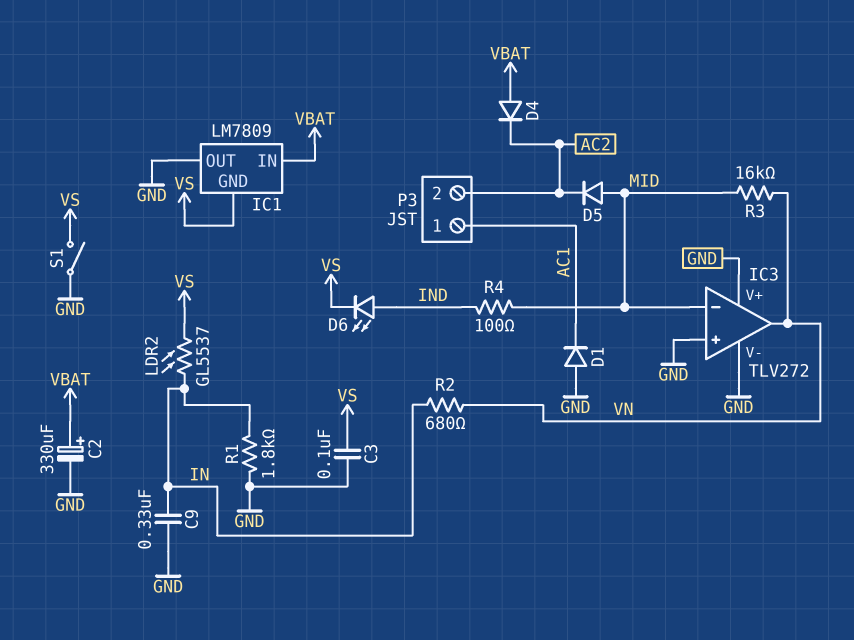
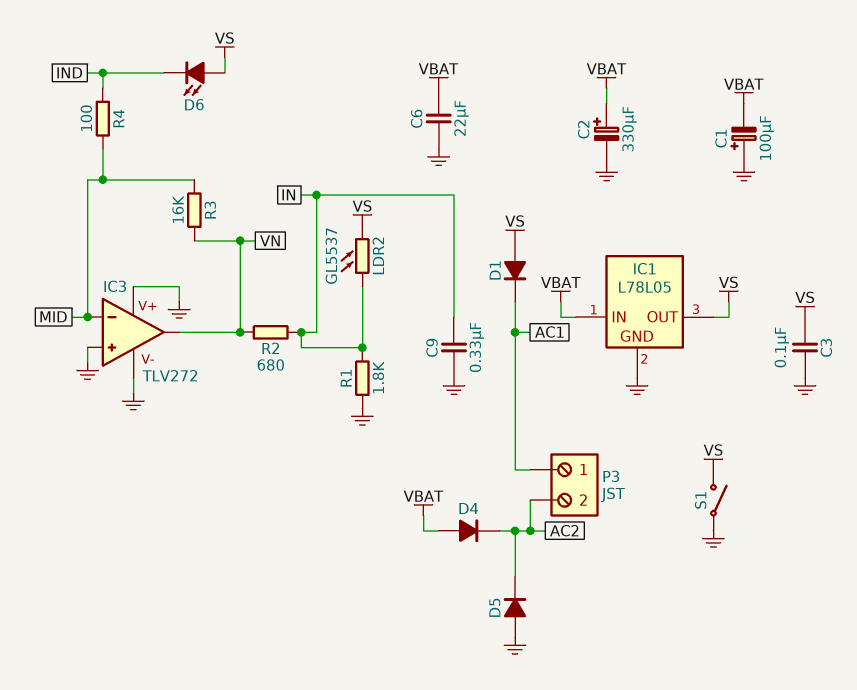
C1: none -> 100uF (plus GND, minus VBAT)
C6: none -> 22uF (GND, VBAT)
D1: diode (A GND, K AC1) -> diode (A VS, K AC1)
D5: diode (A MID, K AC2) -> diode (A GND, K AC2)
D6: LED (A IND, K VS) -> LED (A VS, K IND)
IC1: LM7809 -> L78L05
IC1 pin GND: VS -> GND
IC1 pin OUT: GND -> VS

